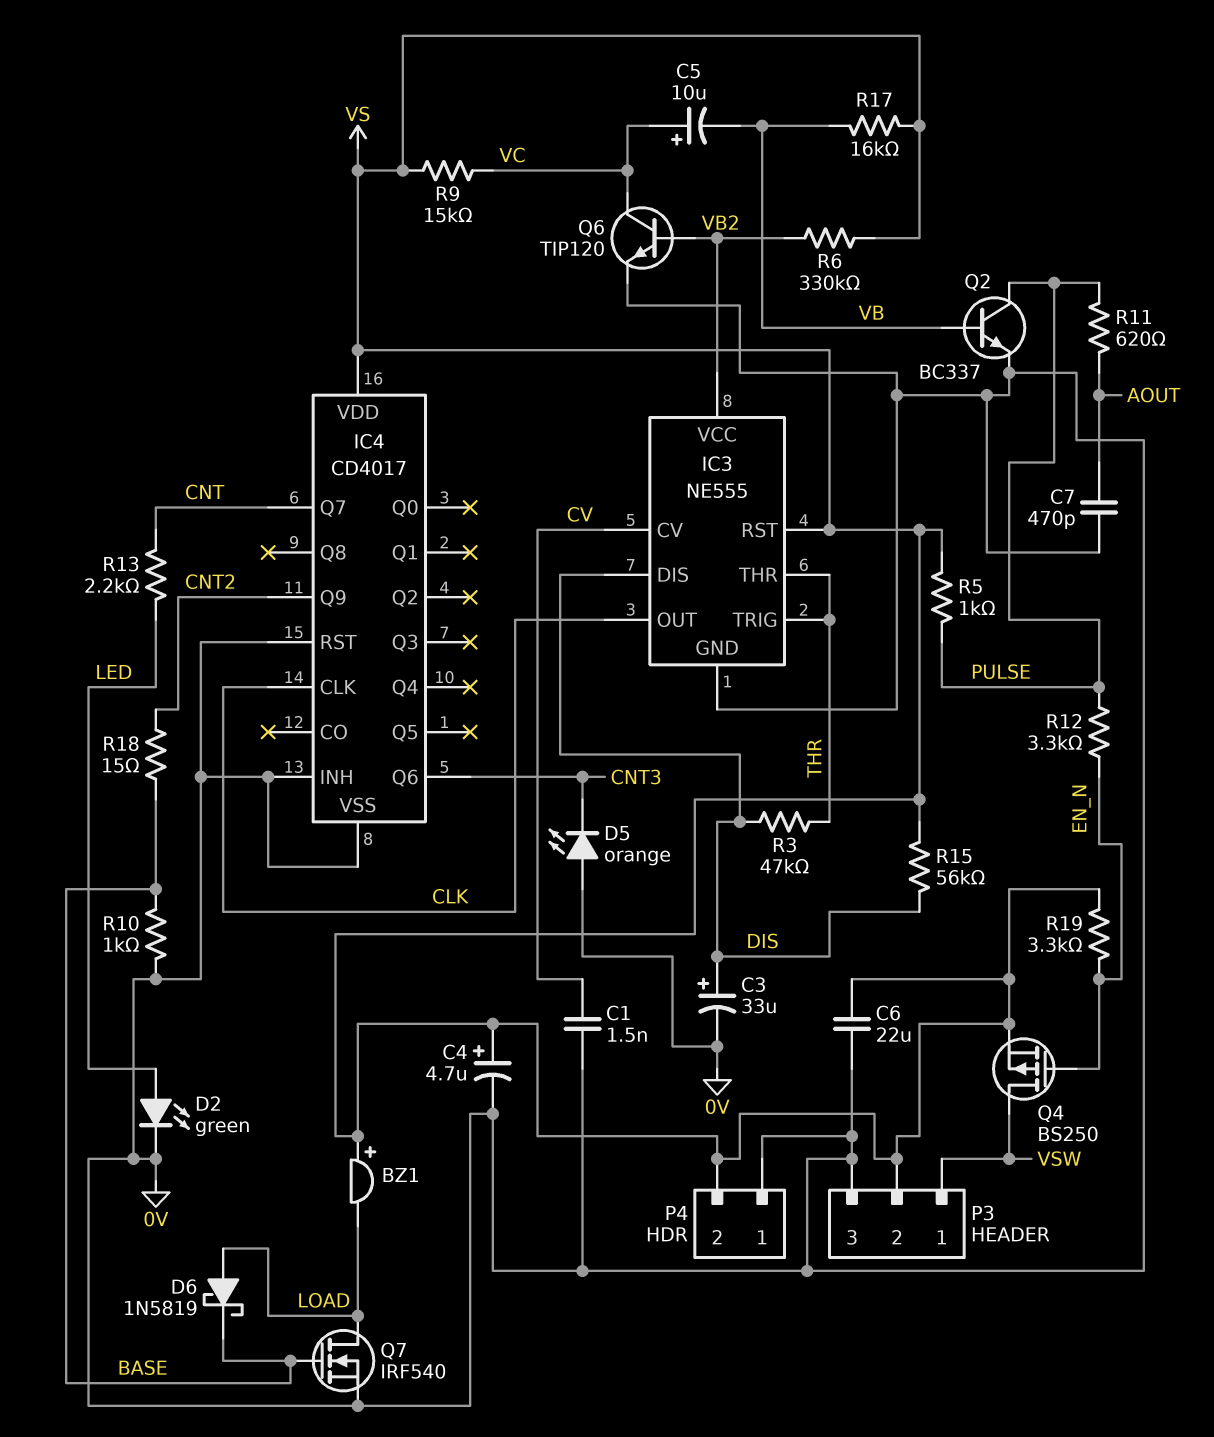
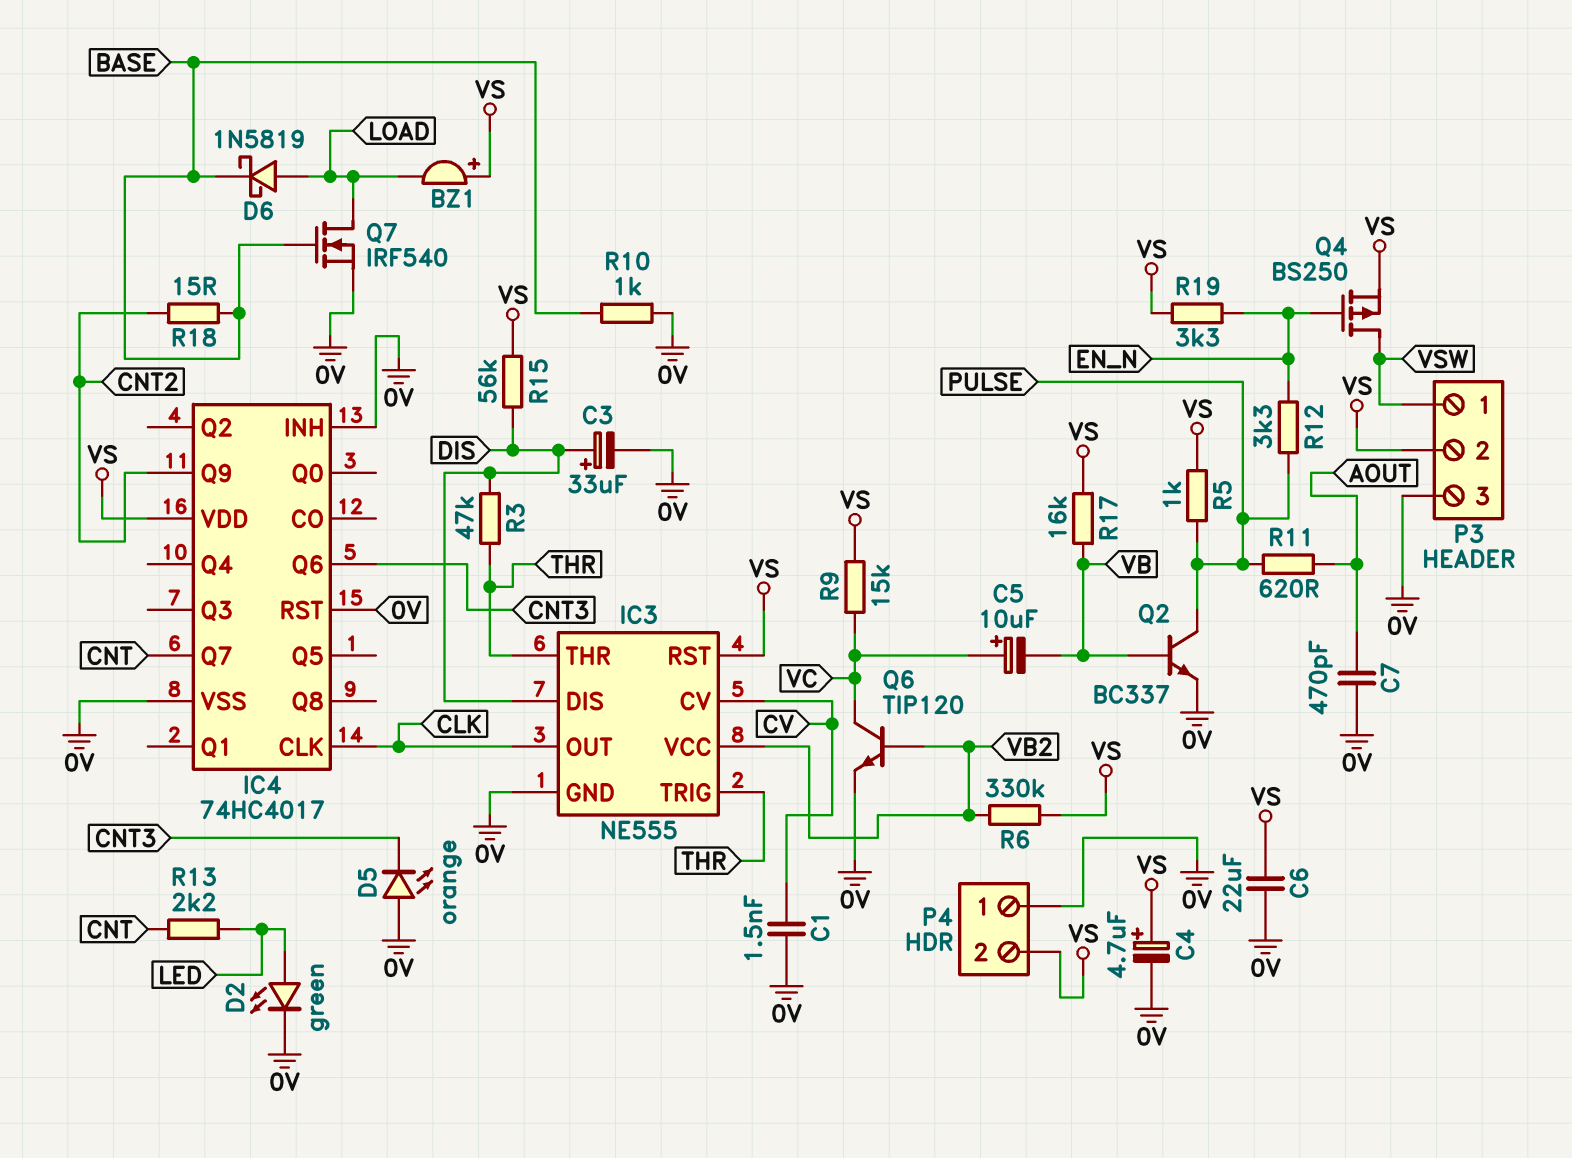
IC4: CD4017 -> 74HC4017

